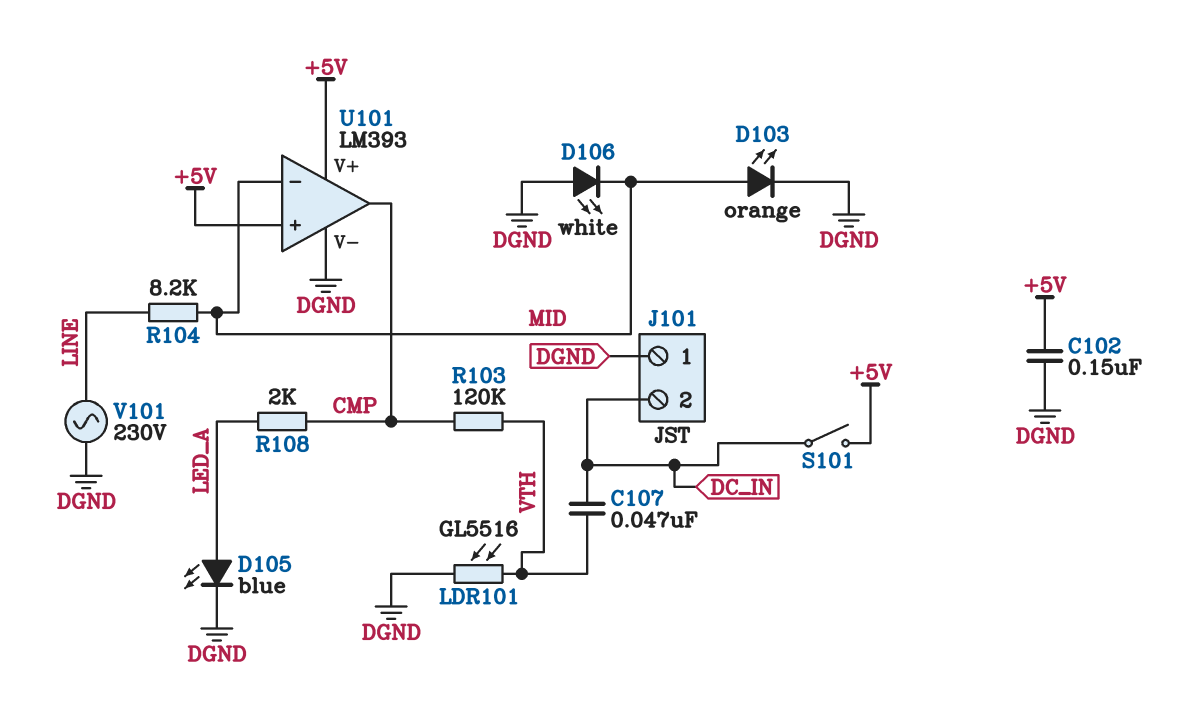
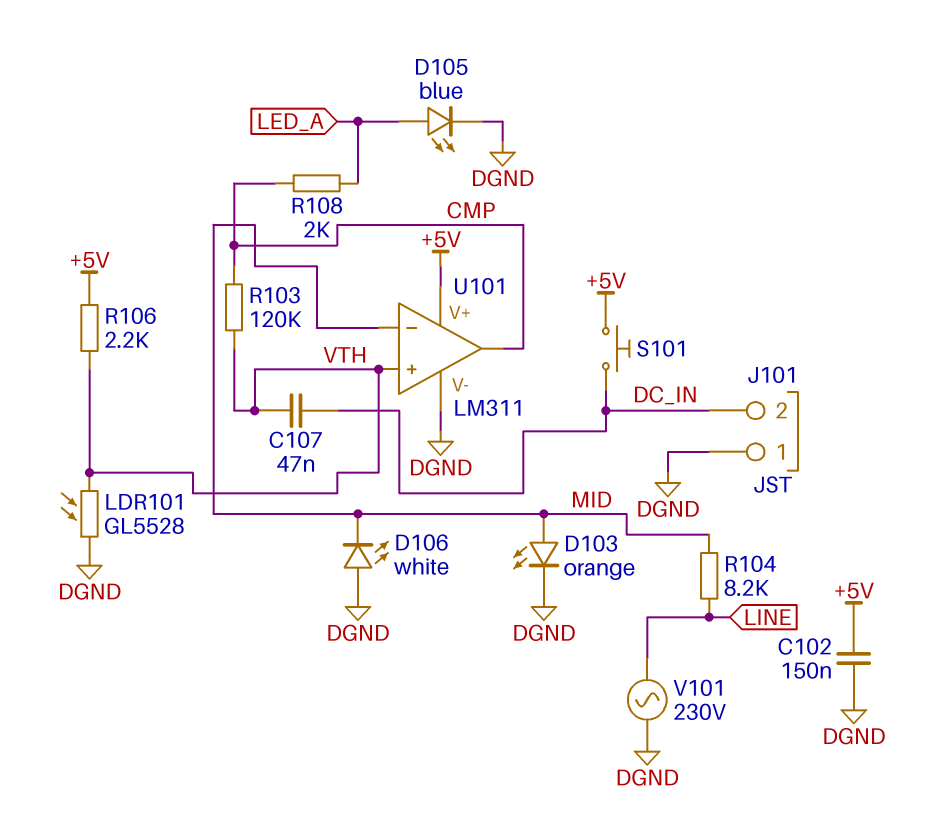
LDR101: GL5516 (DGND, VTH) -> GL5528 (DGND, VTH)
R106: none -> 2.2k (+5V, VTH)
S101: switch (+5V, DC_IN) -> button (+5V, DC_IN)
U101: LM393 -> LM311
U101 pin in+: +5V -> VTH

